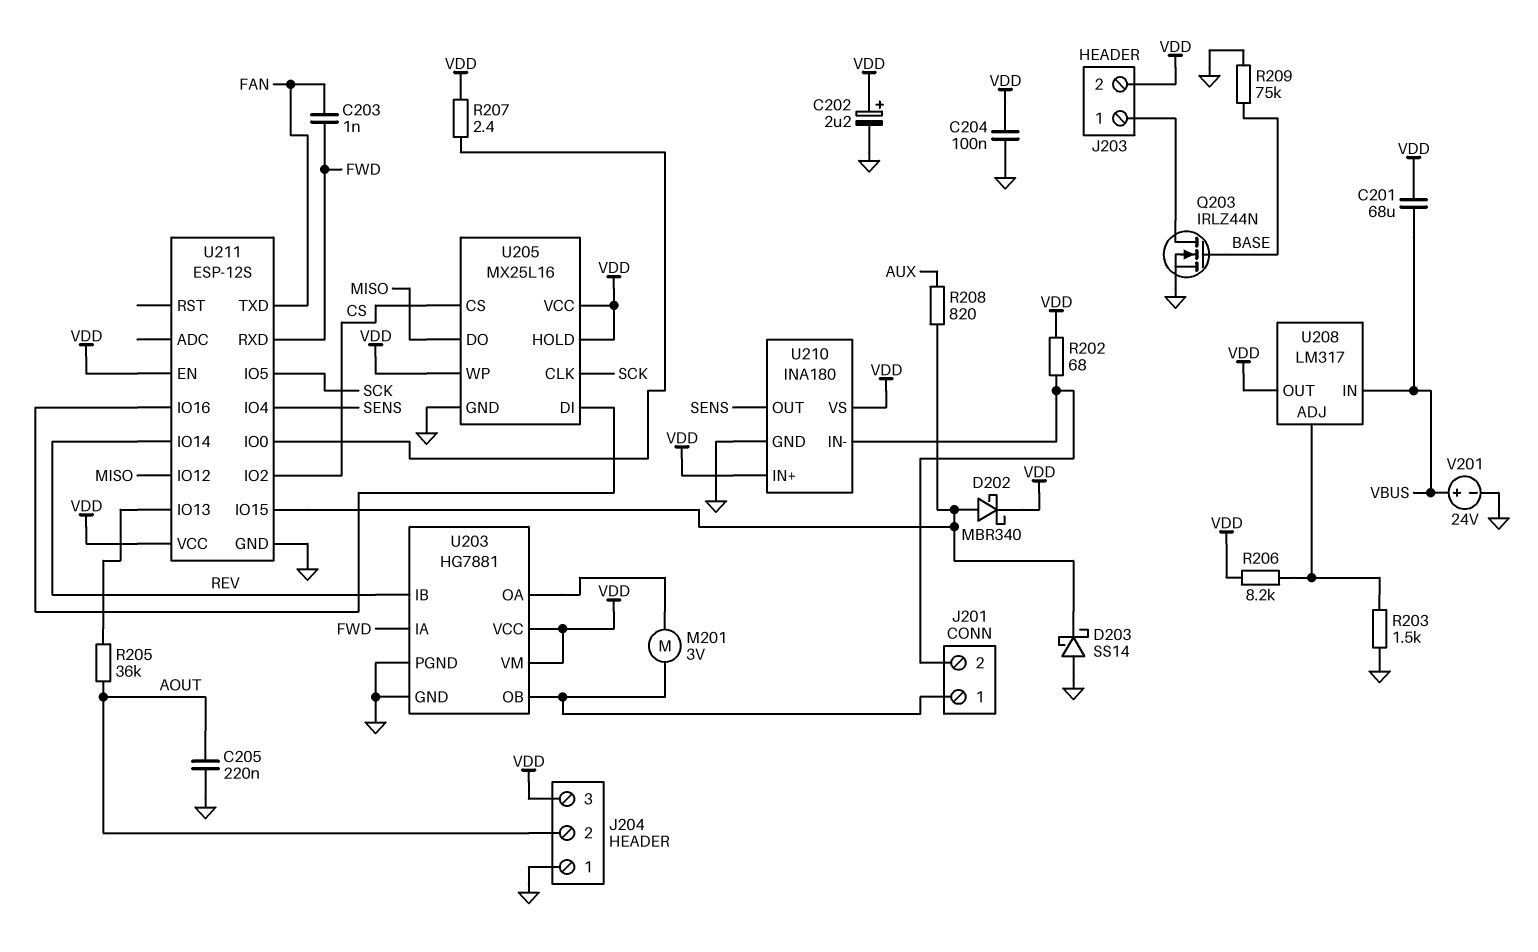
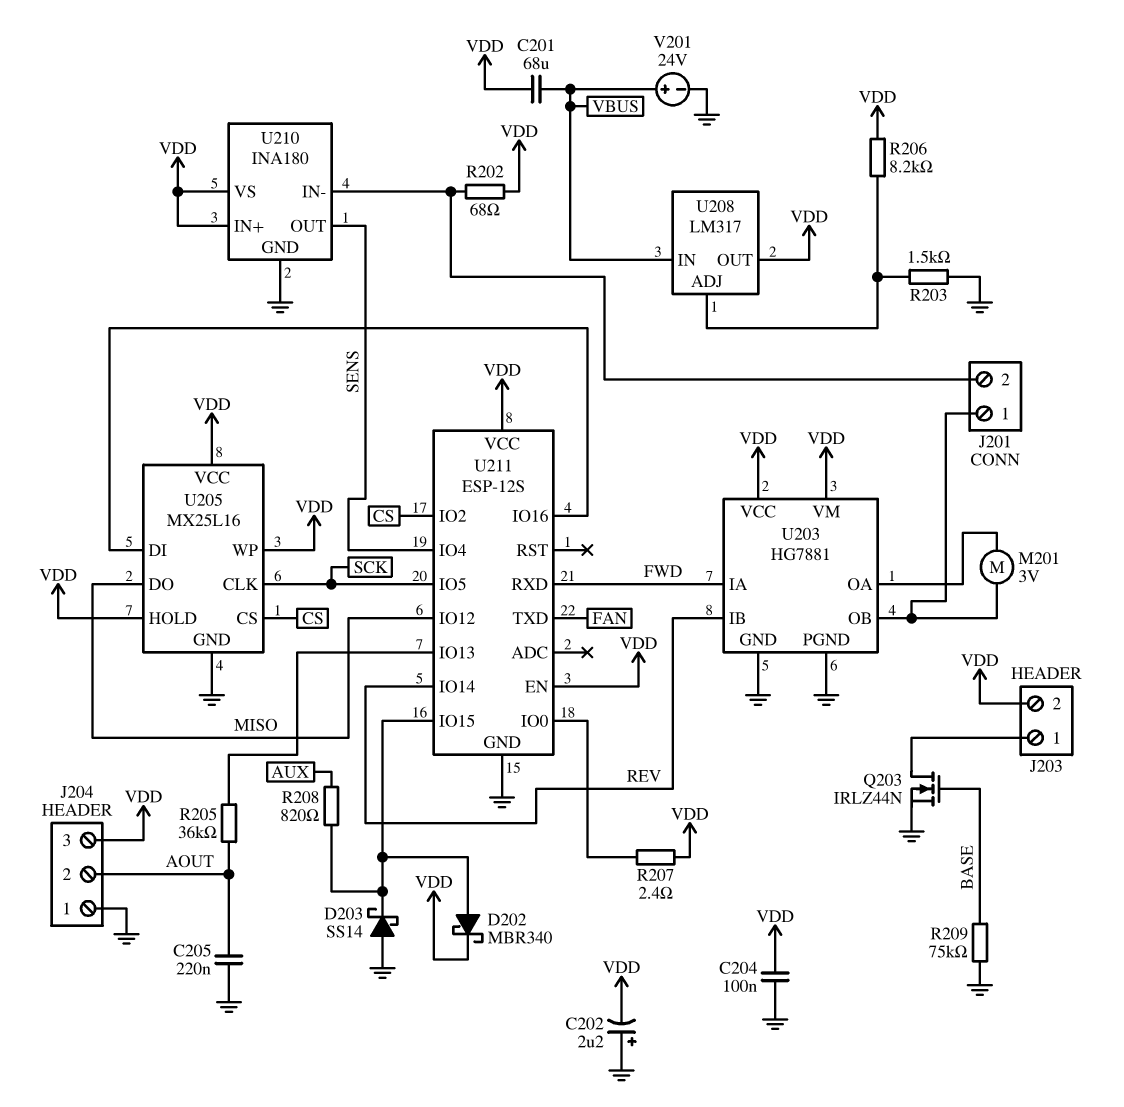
C202: 2.2uF (plus VDD, minus GND) -> 2.2uF (plus GND, minus VDD)
C203: 1nF (FAN, FWD) -> none

